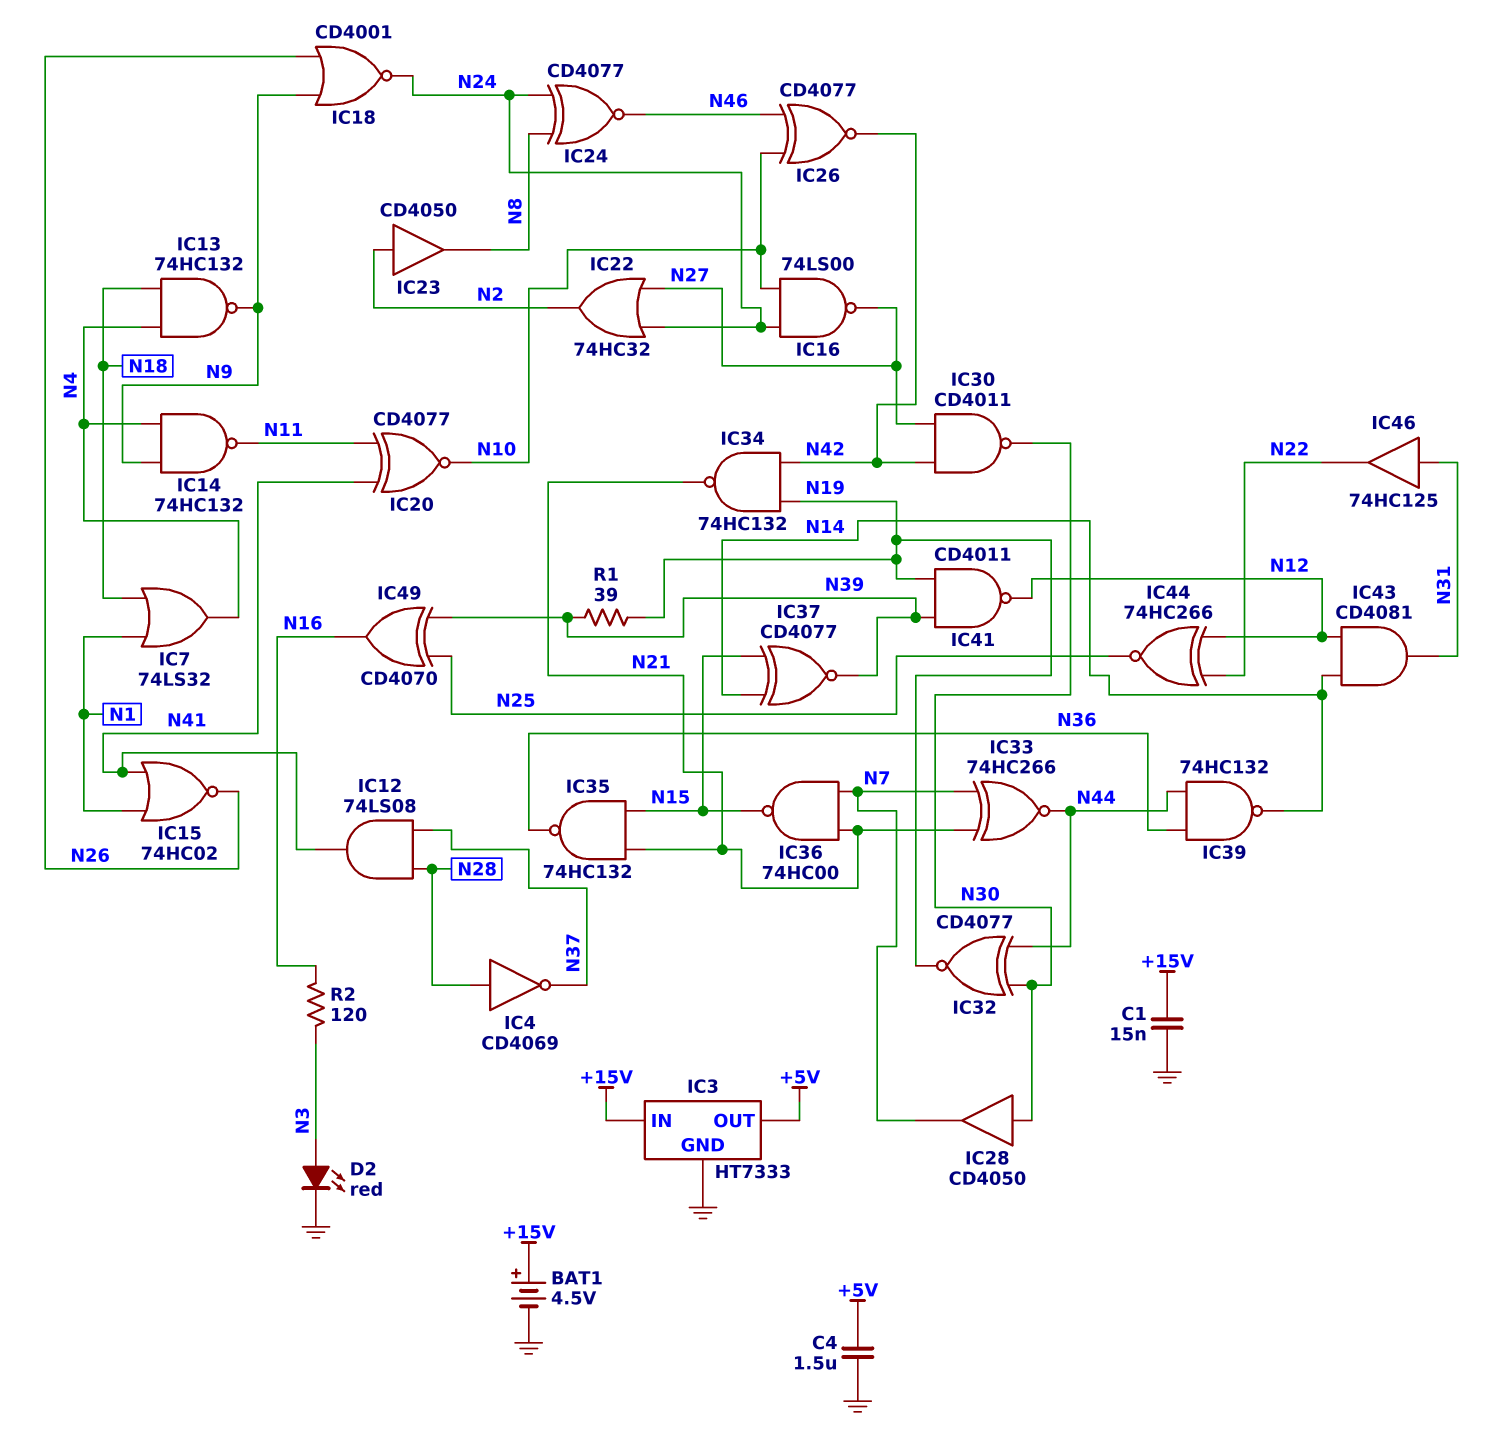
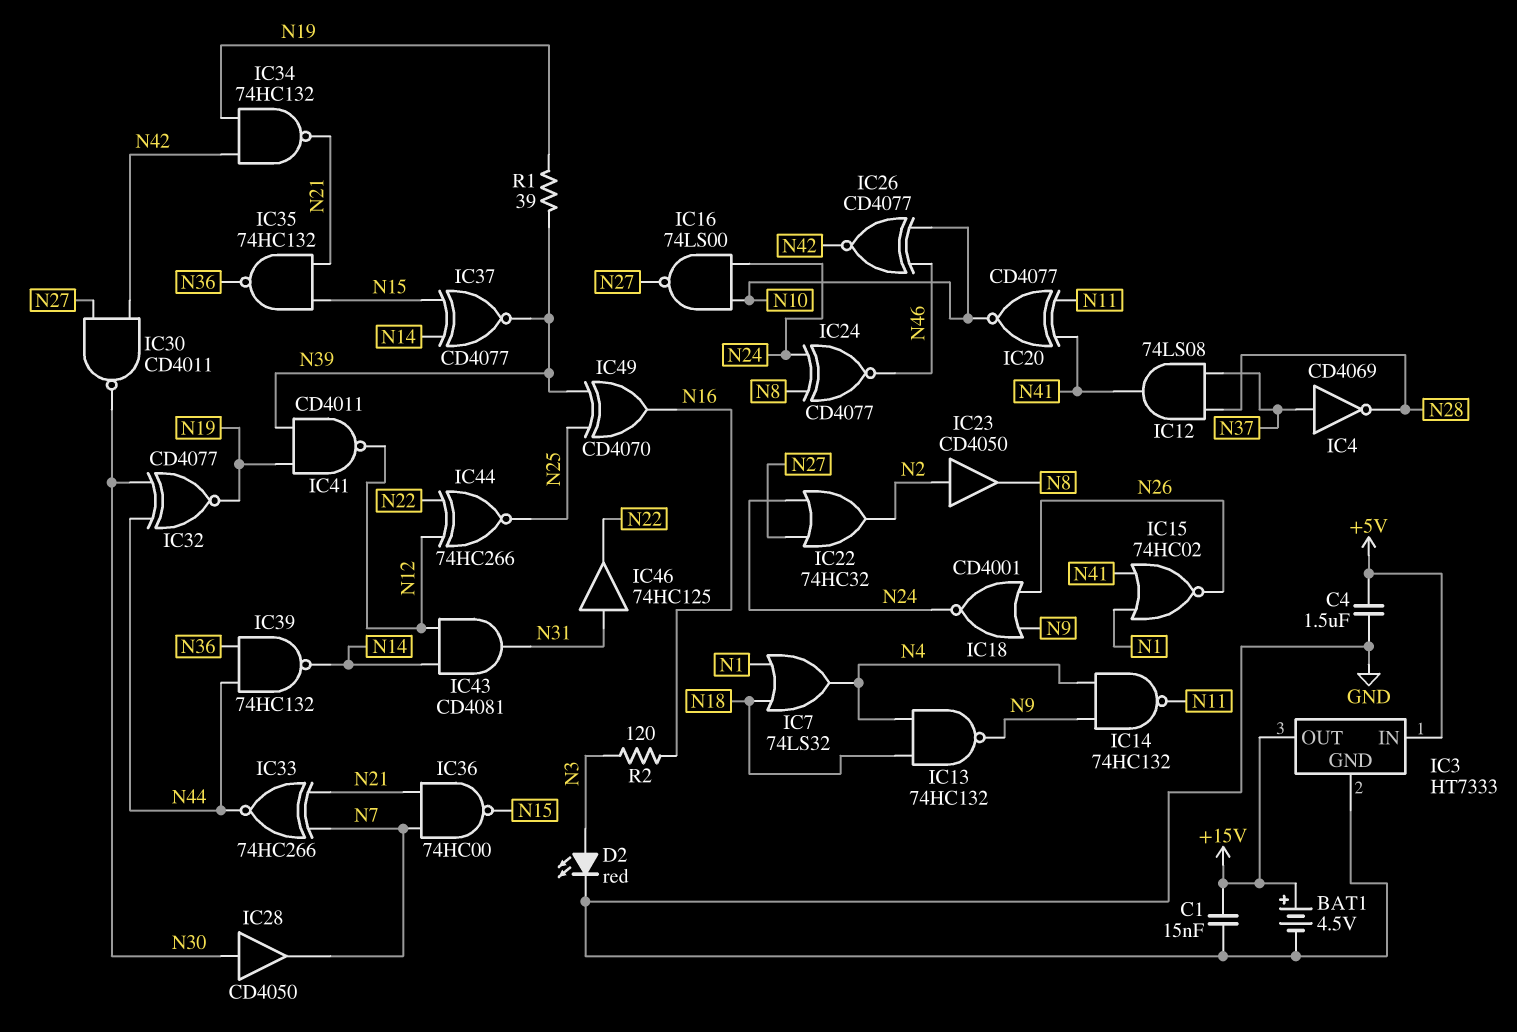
IC3 pin IN: +15V -> +5V
IC3 pin OUT: +5V -> +15V
IC4: NOT CD4069 (in N28, out N37) -> NOT CD4069 (in N37, out N28)

